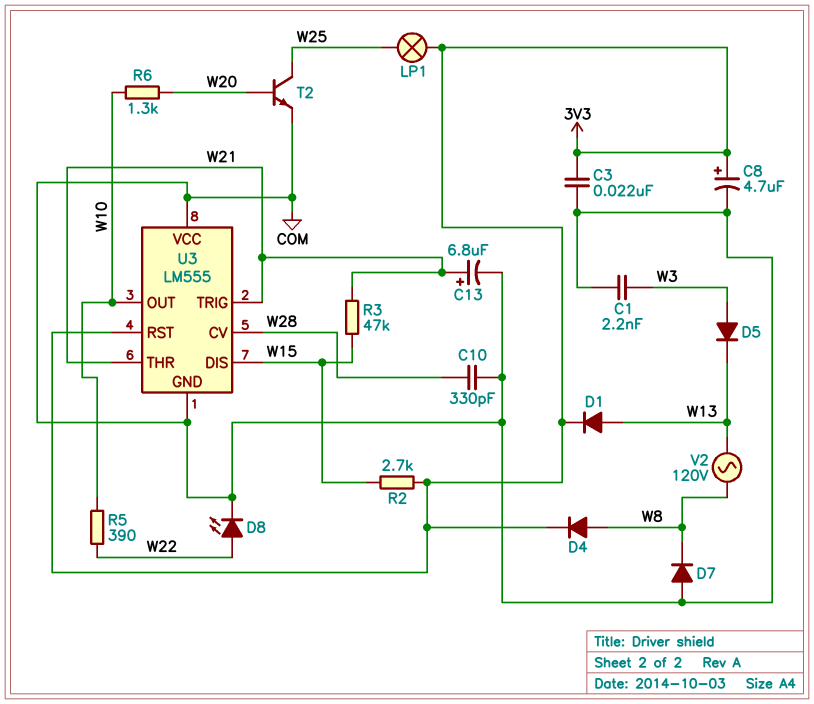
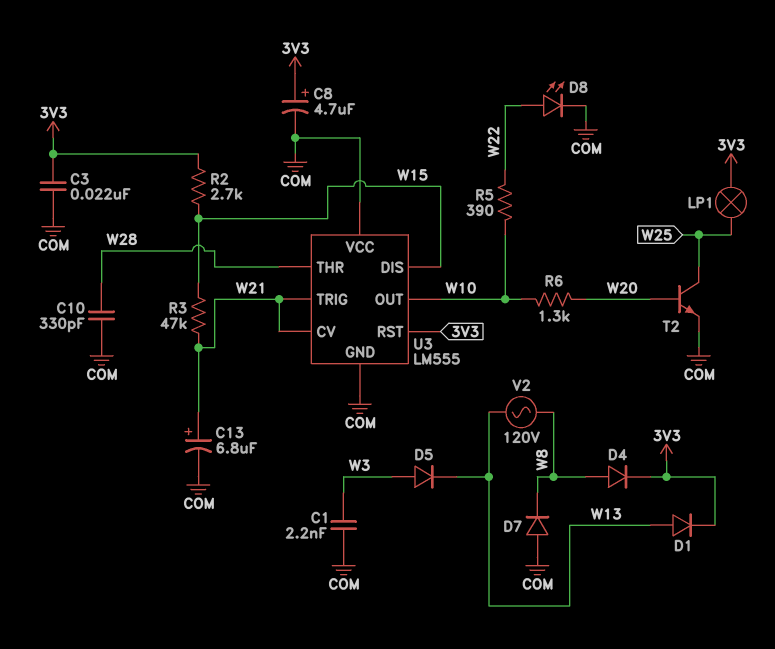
U3 pin CV: W28 -> W21
U3 pin THR: W21 -> W28

